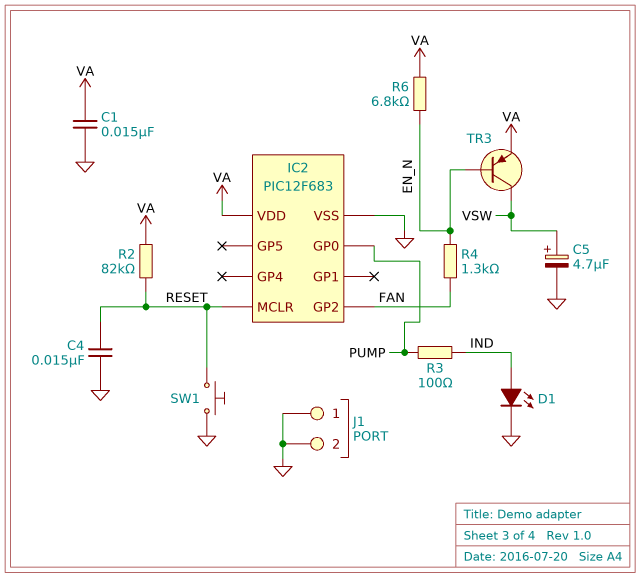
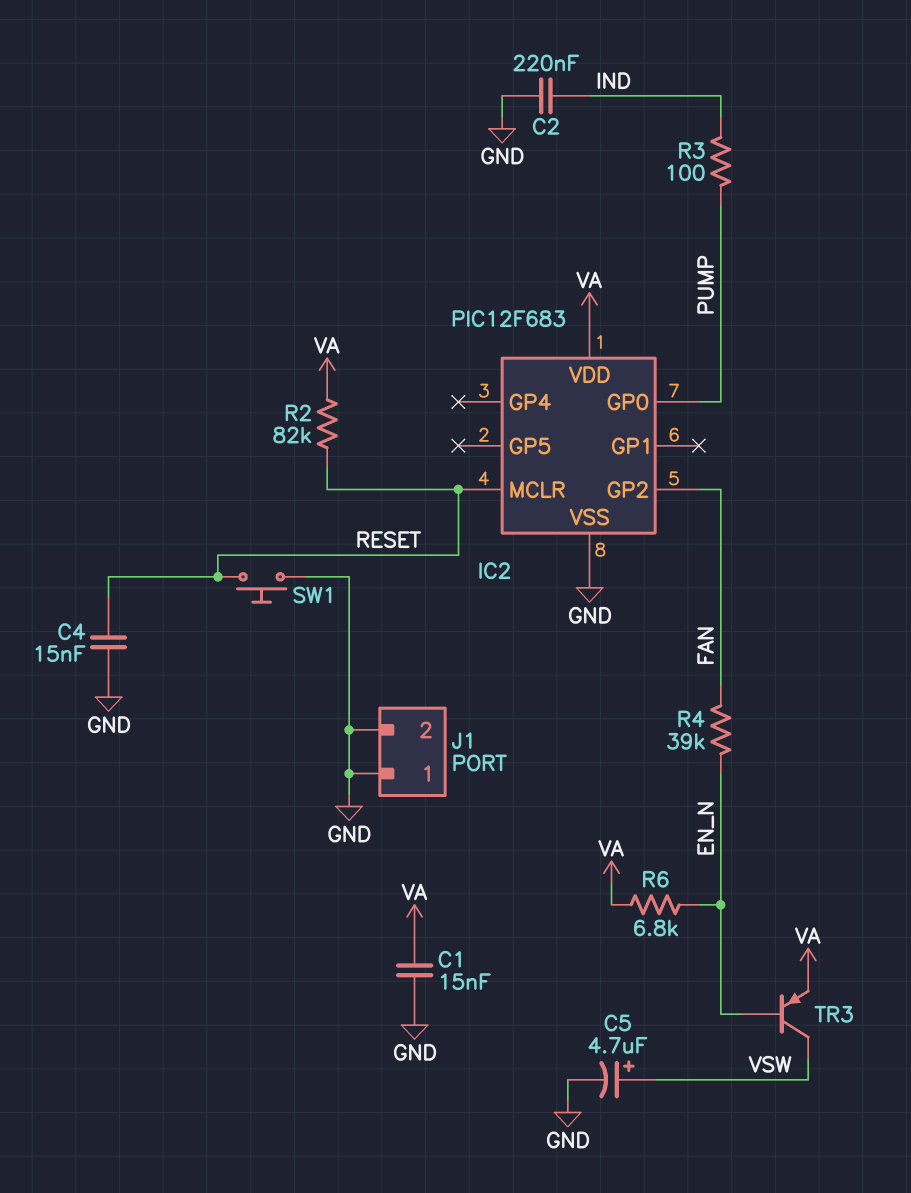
C2: none -> 220nF (GND, IND)
D1: LED (A IND, K GND) -> none
R4: 1.3k (EN_N, FAN) -> 39k (EN_N, FAN)

